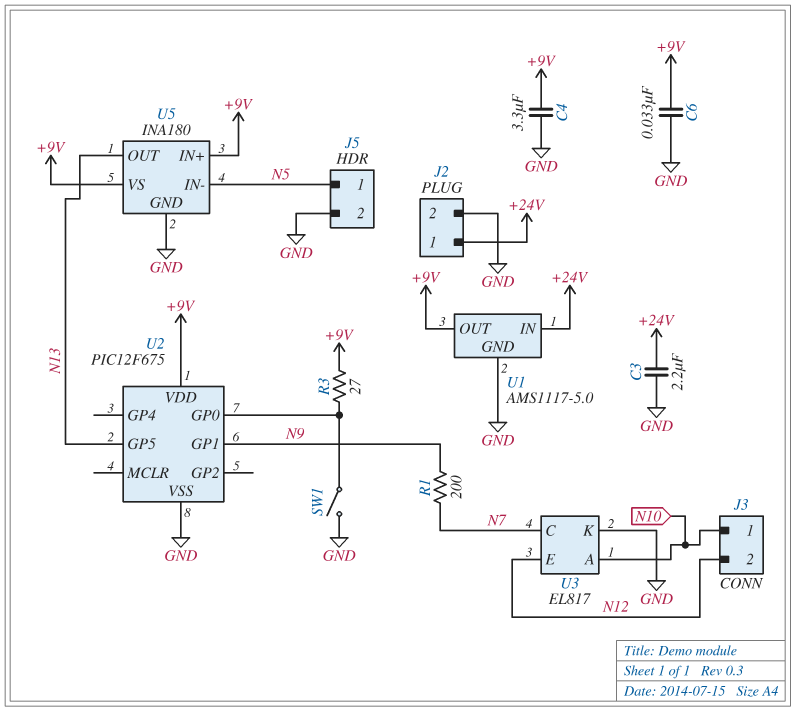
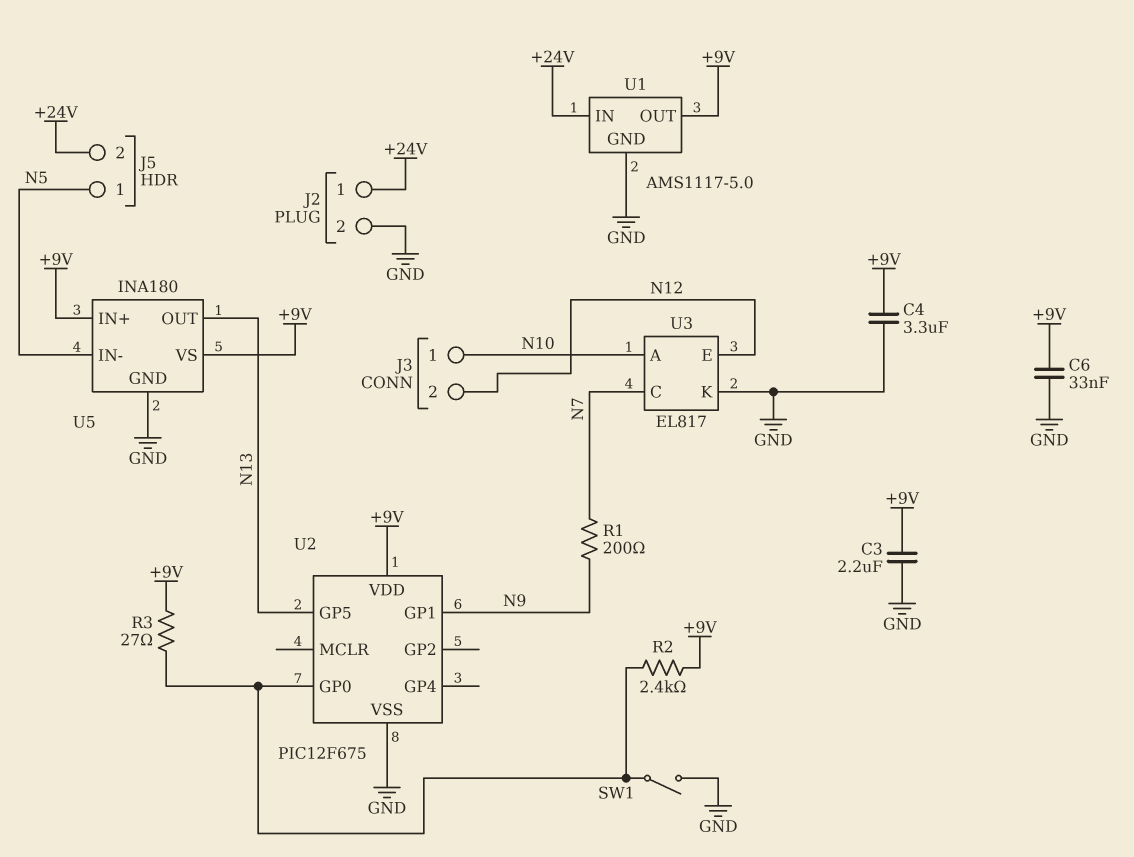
C3: 2.2uF (+24V, GND) -> 2.2uF (+9V, GND)
J5 pin 2: GND -> +24V
R2: none -> 2.4k (+9V, U2/GP0)

